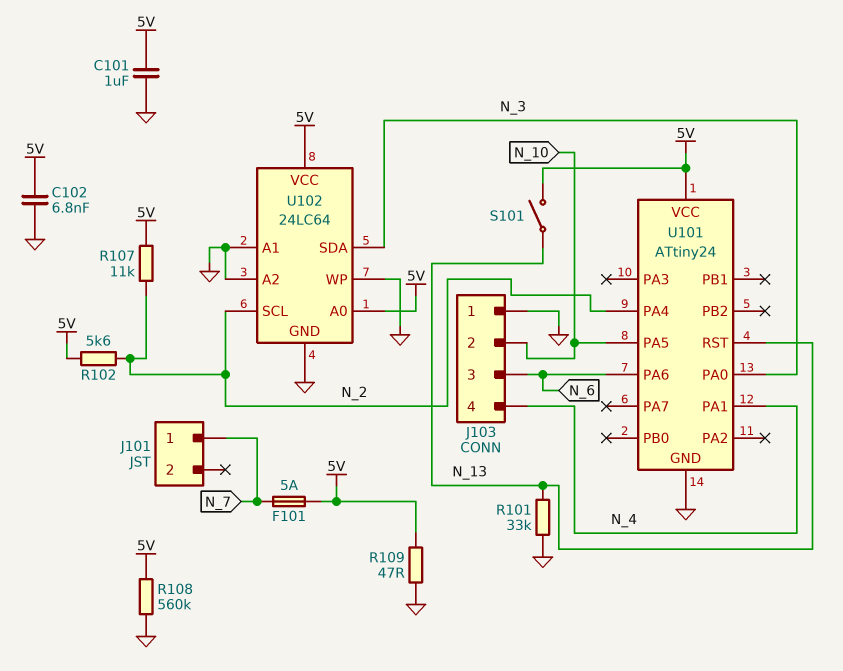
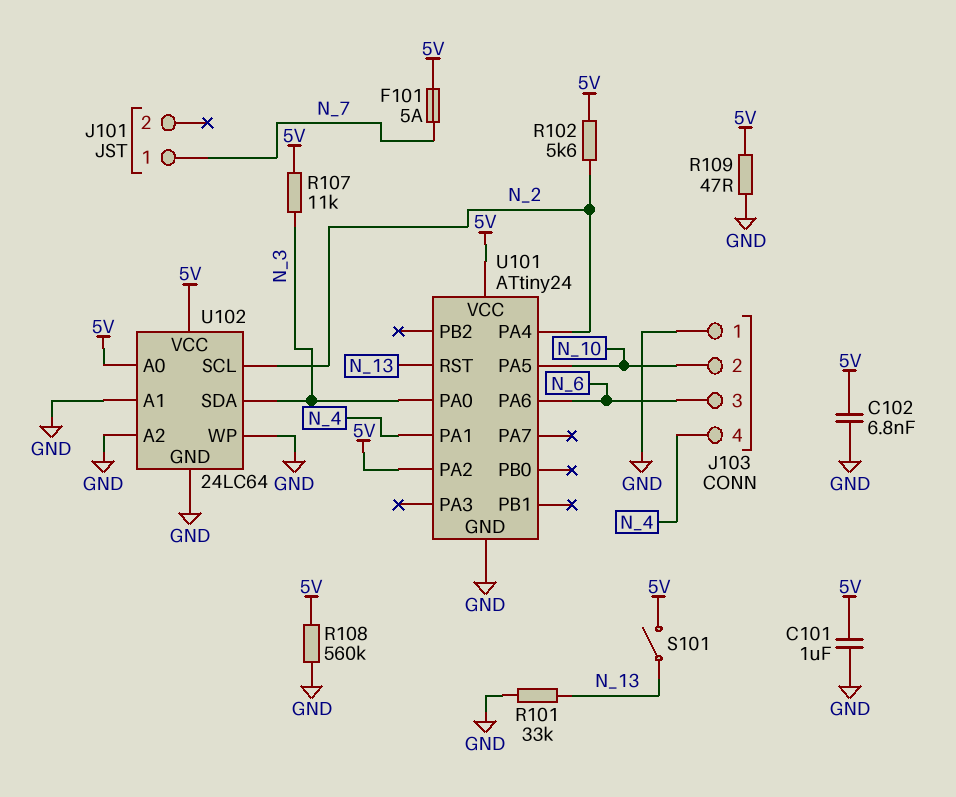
R107: 11k (5V, N_2) -> 11k (5V, N_3)
U101 pin PA2: none -> 5V

